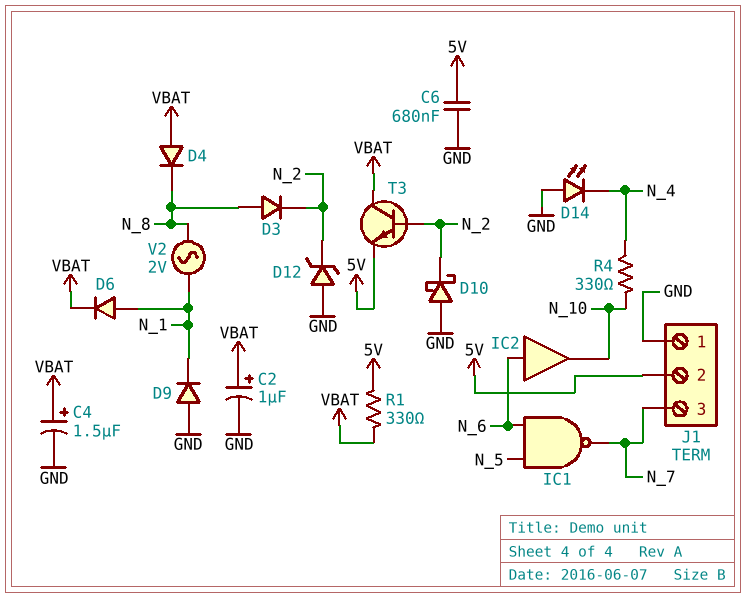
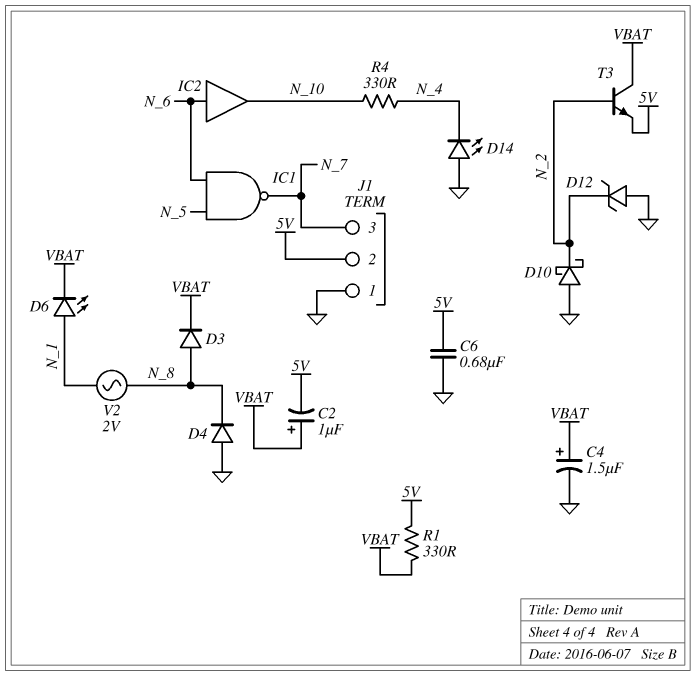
C2: 1uF (plus VBAT, minus GND) -> 1uF (plus VBAT, minus 5V)
D3: diode (A N_8, K N_2) -> diode (A N_8, K VBAT)
D4: diode (A VBAT, K N_8) -> diode (A GND, K N_8)
D6: diode (A N_1, K VBAT) -> LED (A N_1, K VBAT)
D9: diode (A GND, K N_1) -> none

